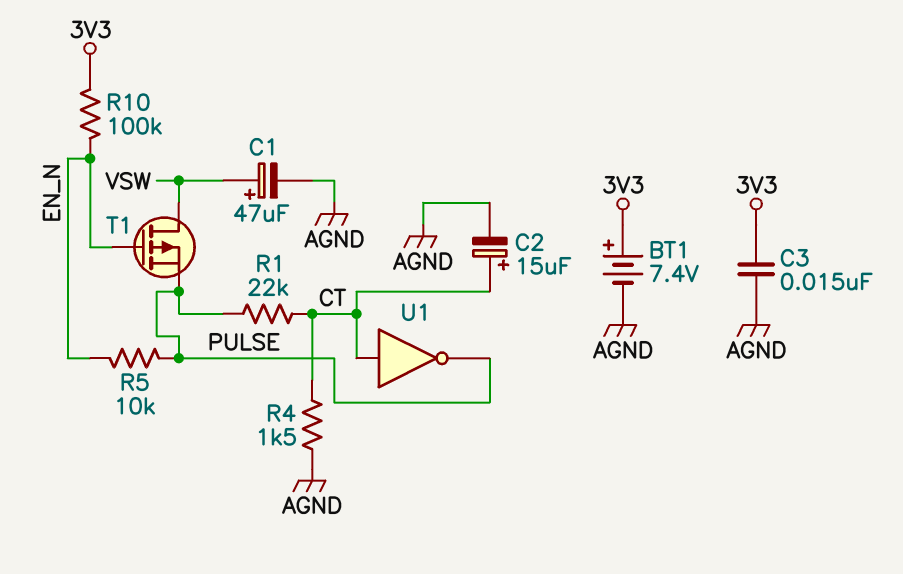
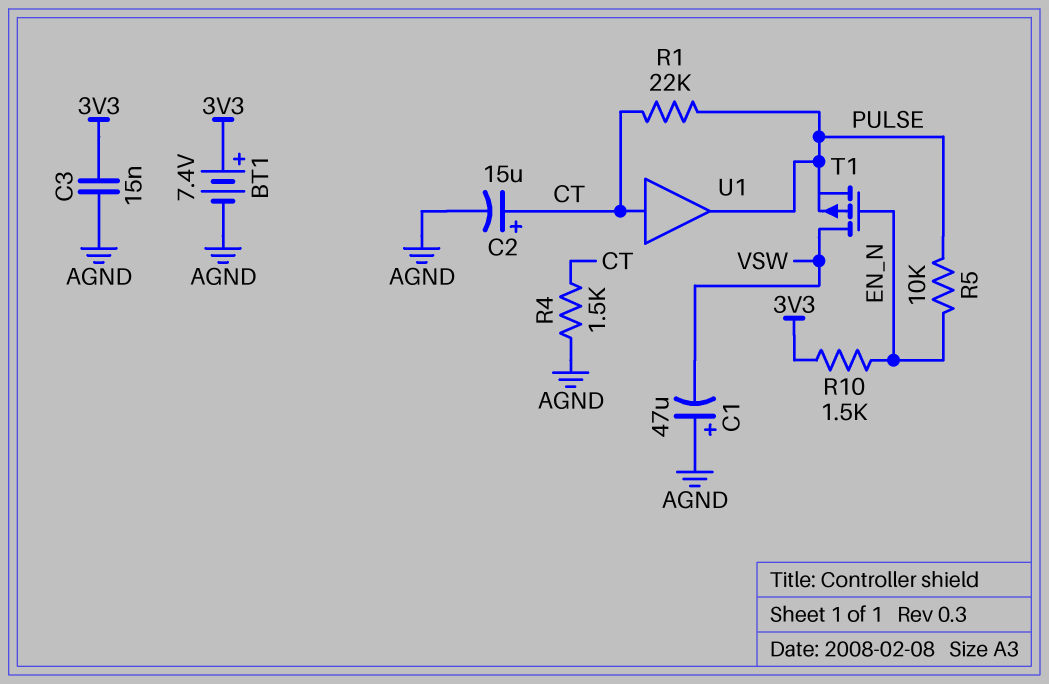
C1: 47uF (plus VSW, minus AGND) -> 47uF (plus AGND, minus VSW)
R10: 100k (3V3, EN_N) -> 1.5k (3V3, EN_N)
U1: NOT (in CT, out PULSE) -> buffer (in CT, out PULSE)

